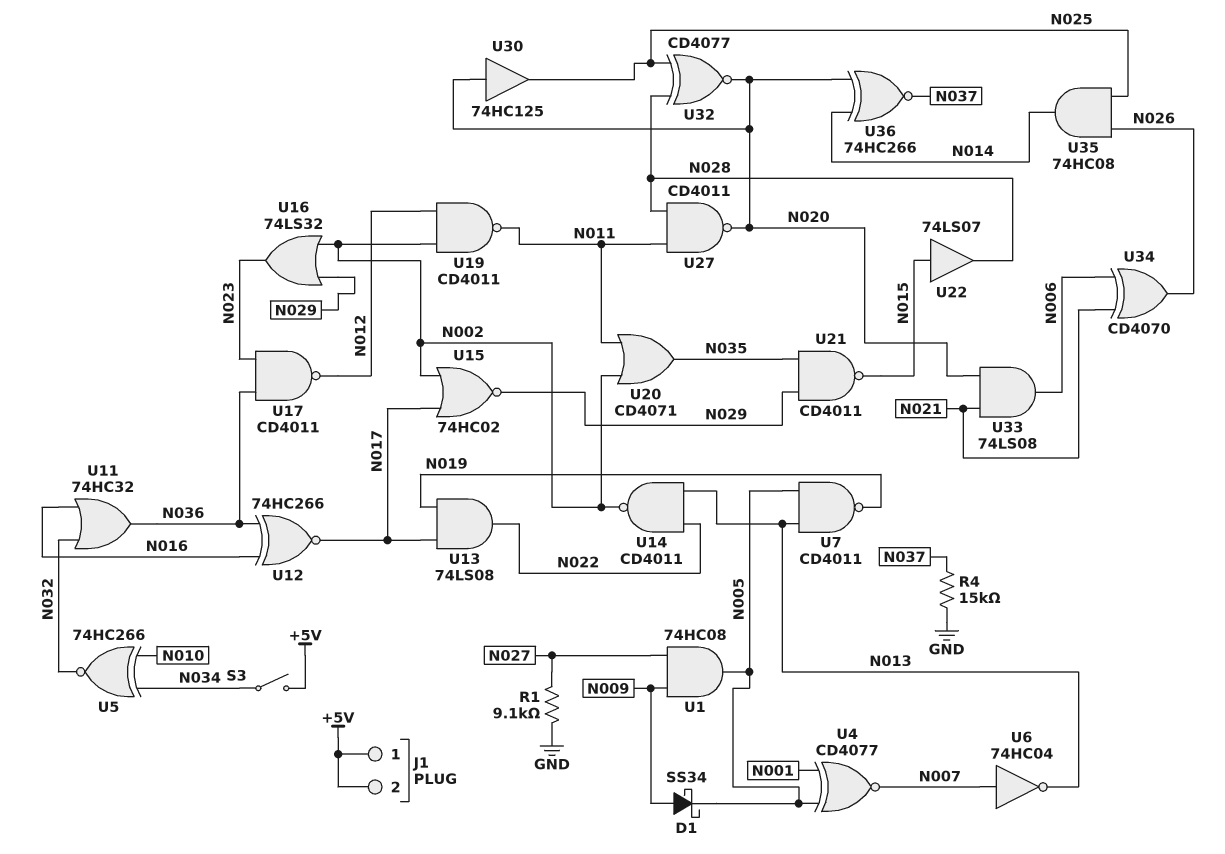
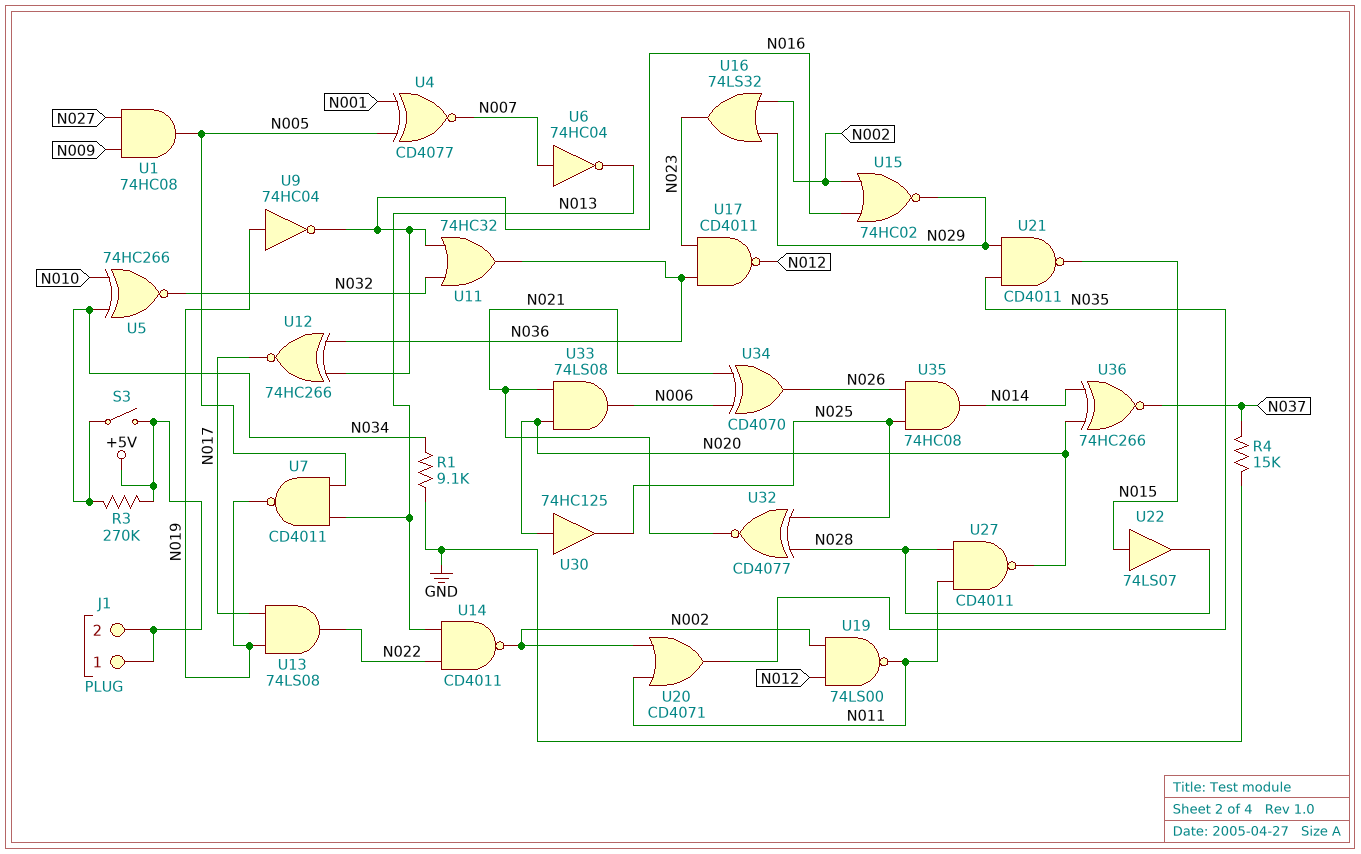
D1: schottky SS34 (A N009, K N005) -> none
R1: 9.1k (GND, N027) -> 9.1k (GND, N034)
R3: none -> 270k (+5V, N034)
U9: none -> NOT 74HC04 (in N019, out N016)
U15: NOR 74HC02 (in N002, in N017, out N029) -> NOR 74HC02 (in N002, in N016, out N029)
U19: NAND CD4011 (in N002, in N012, out N011) -> NAND 74LS00 (in N002, in N012, out N011)
U32: XNOR CD4077 (in N025, in N028, out N020) -> XNOR CD4077 (in N025, in N028, out N021)

